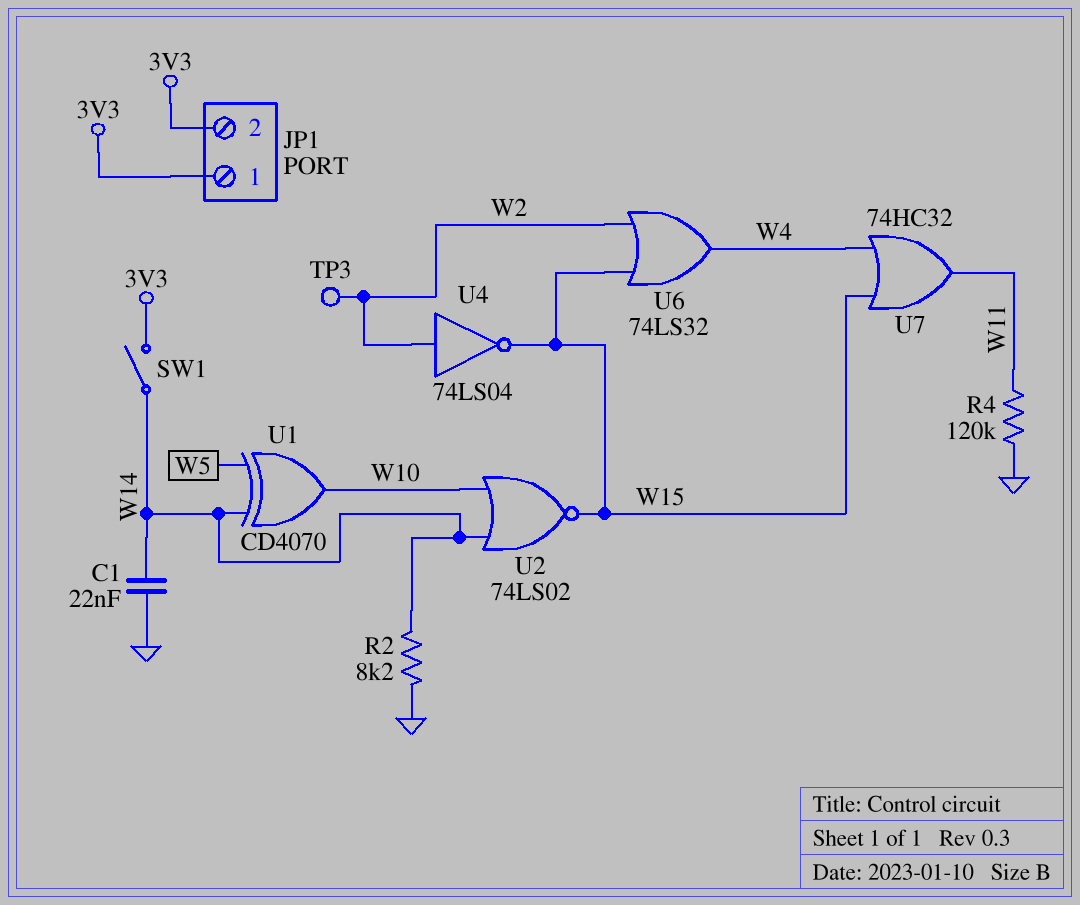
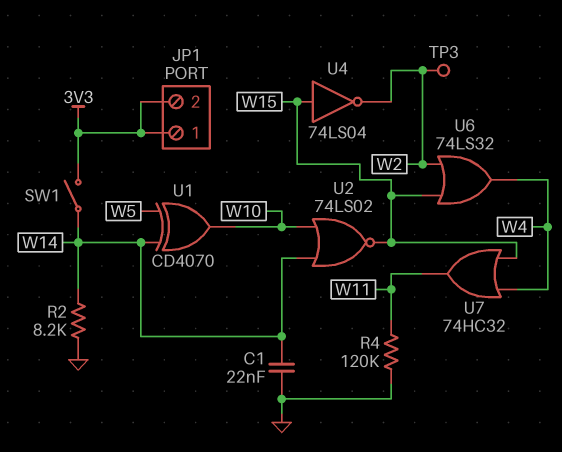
U4: NOT 74LS04 (in W2, out W15) -> NOT 74LS04 (in W15, out W2)

